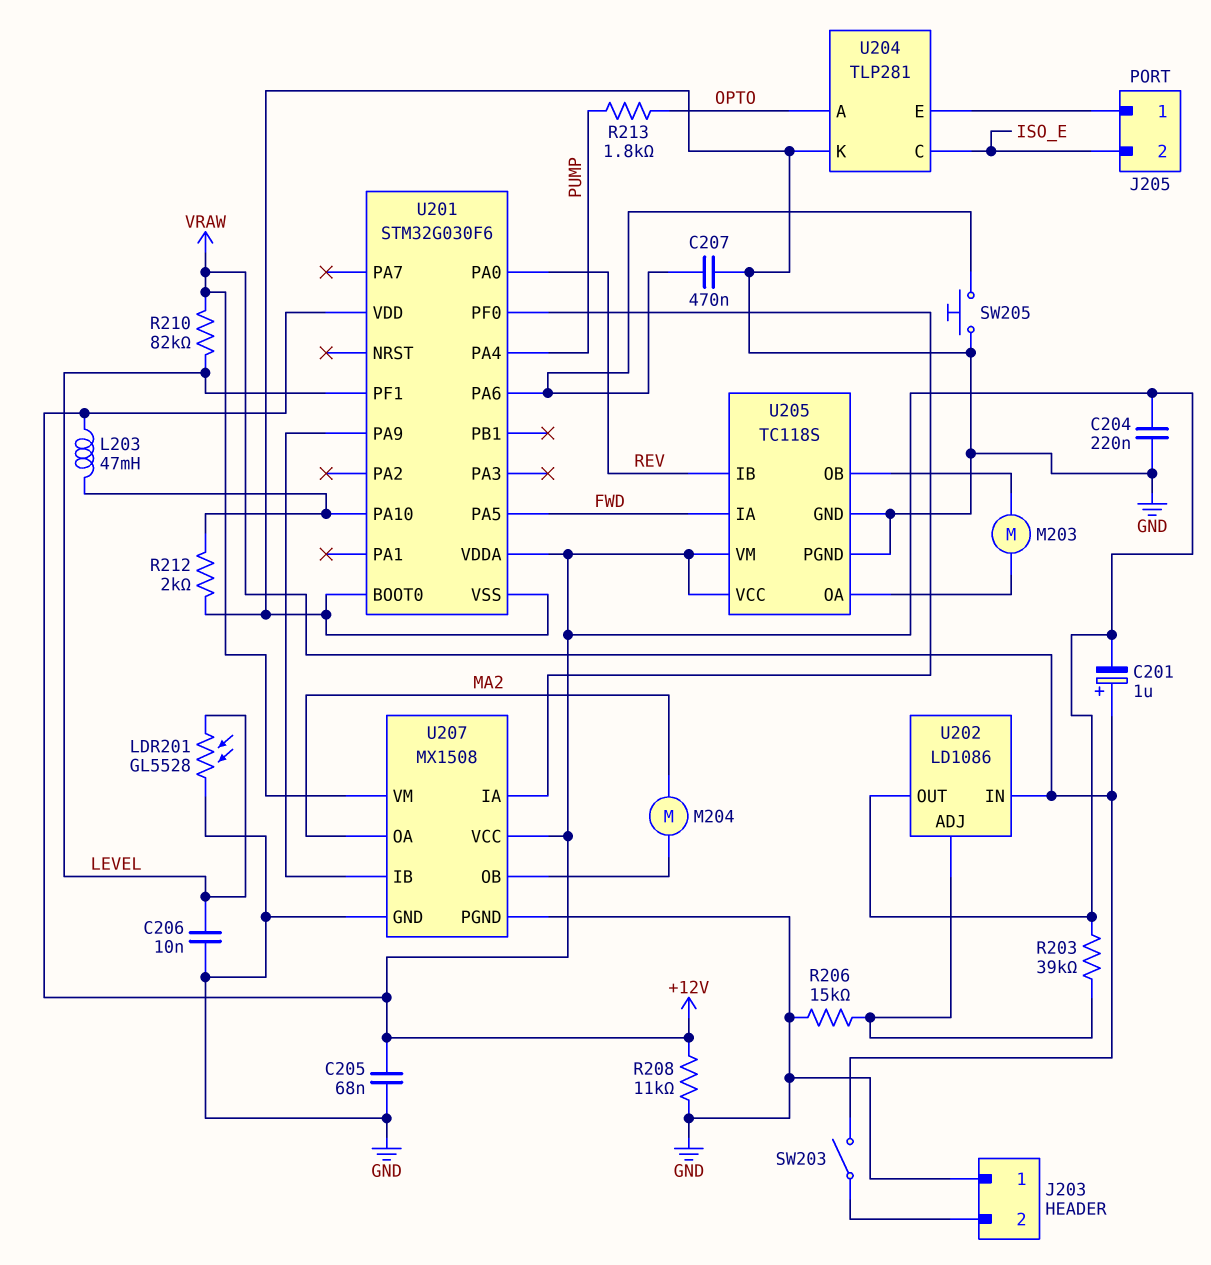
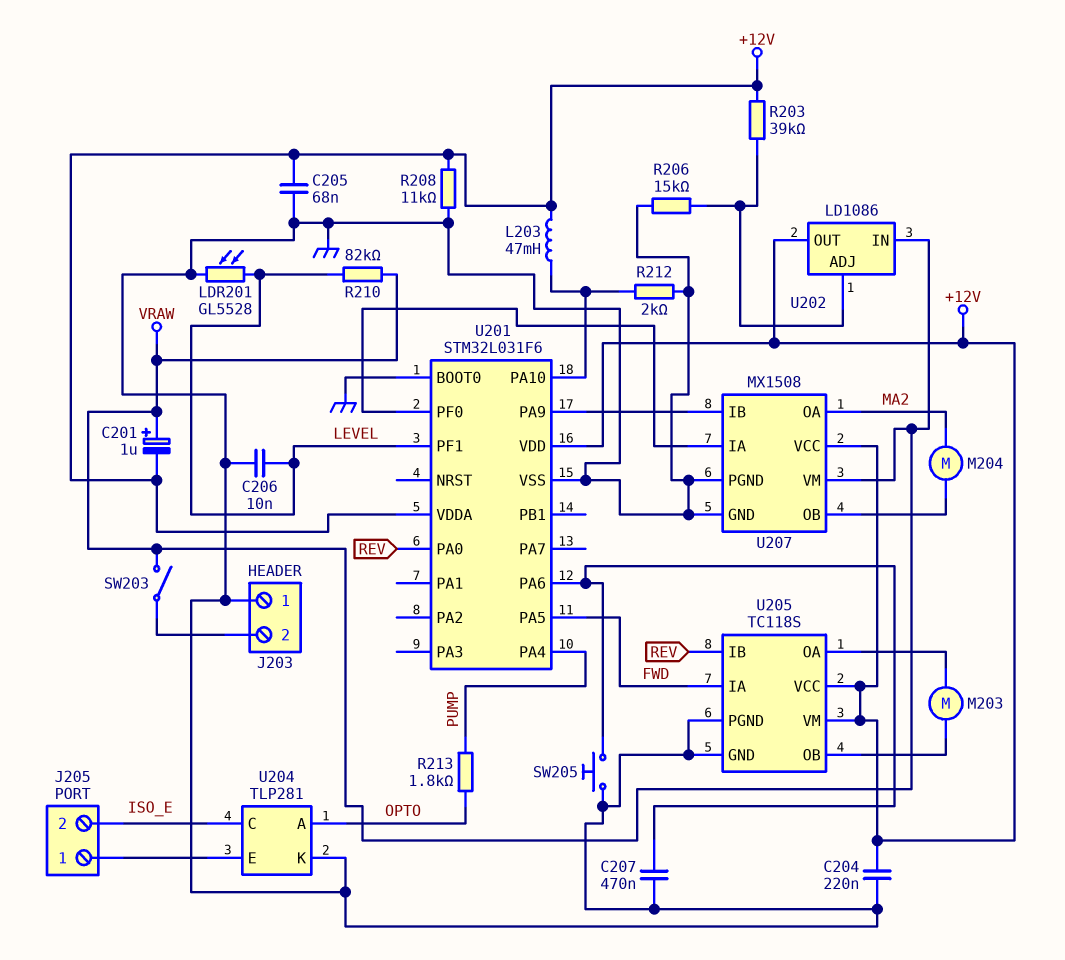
U201: STM32G030F6 -> STM32L031F6

